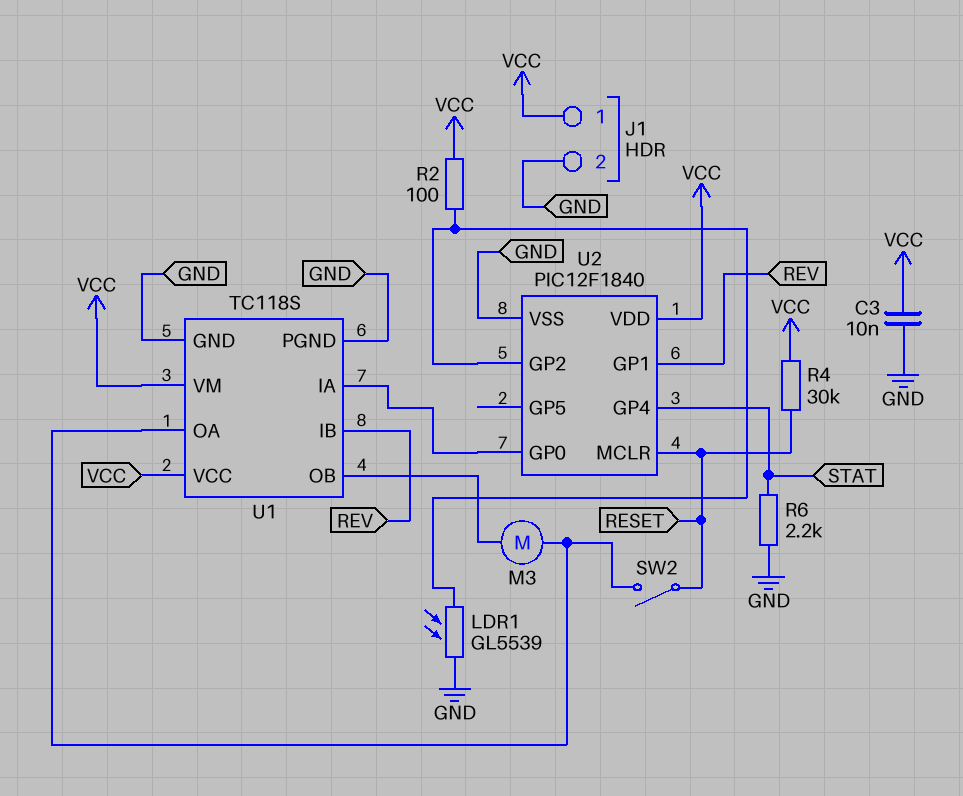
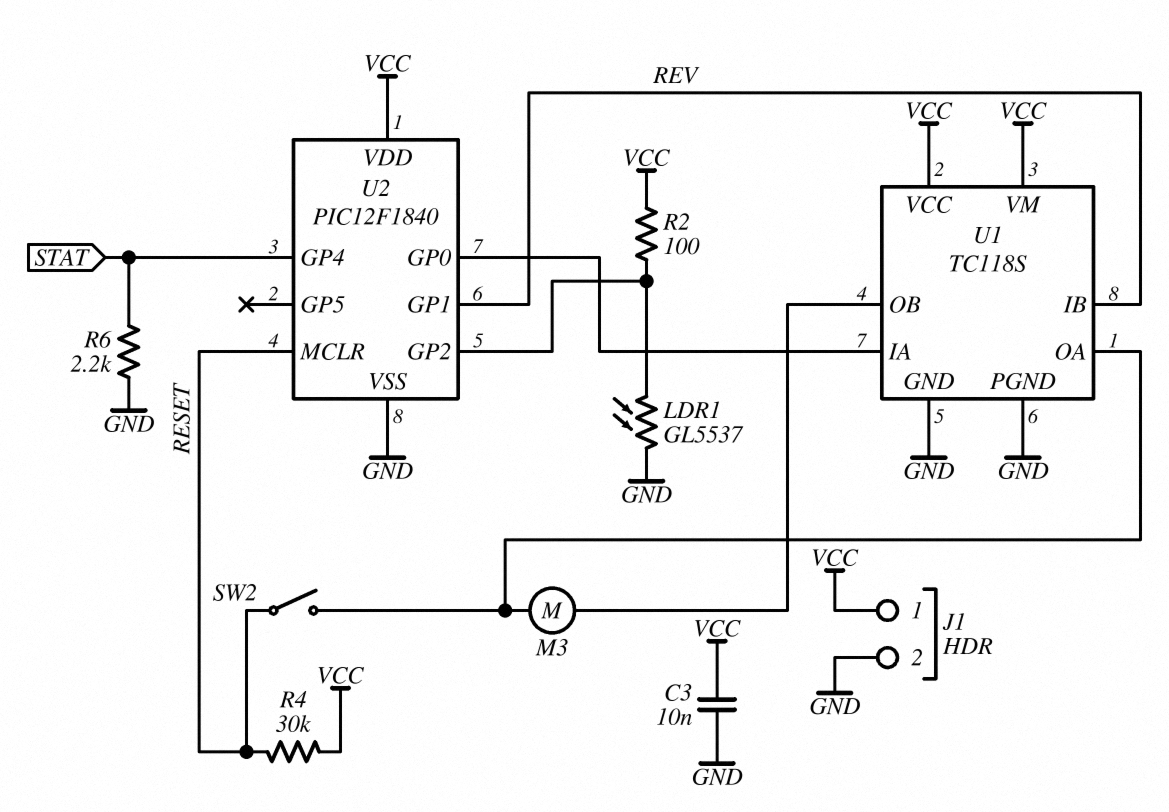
LDR1: GL5539 (GND, U2/GP2) -> GL5537 (GND, U2/GP2)

